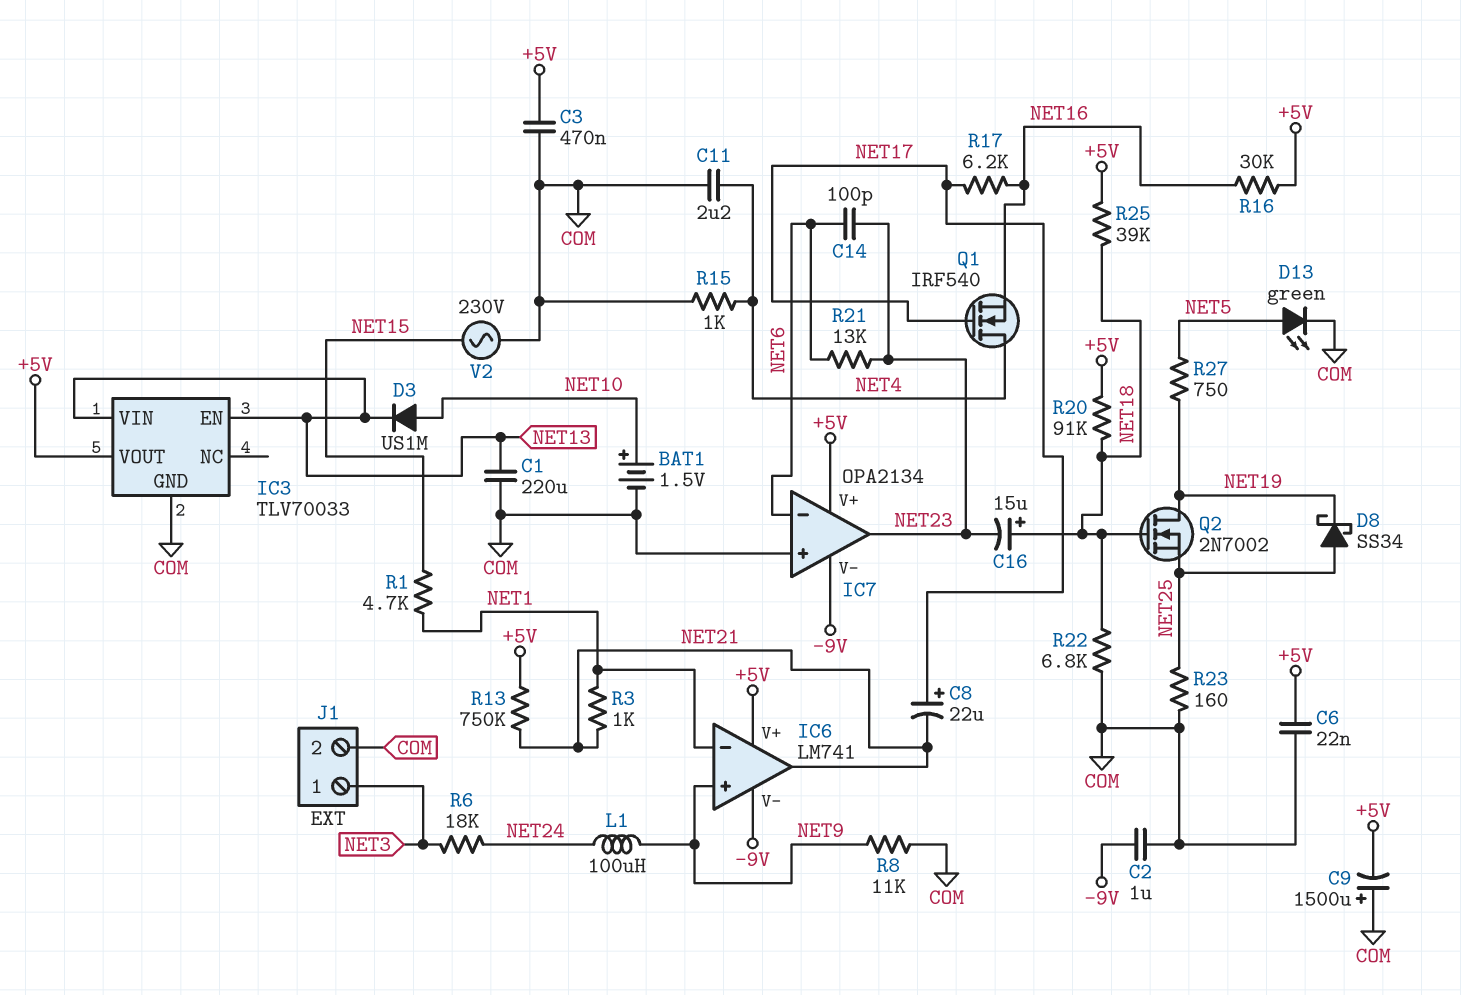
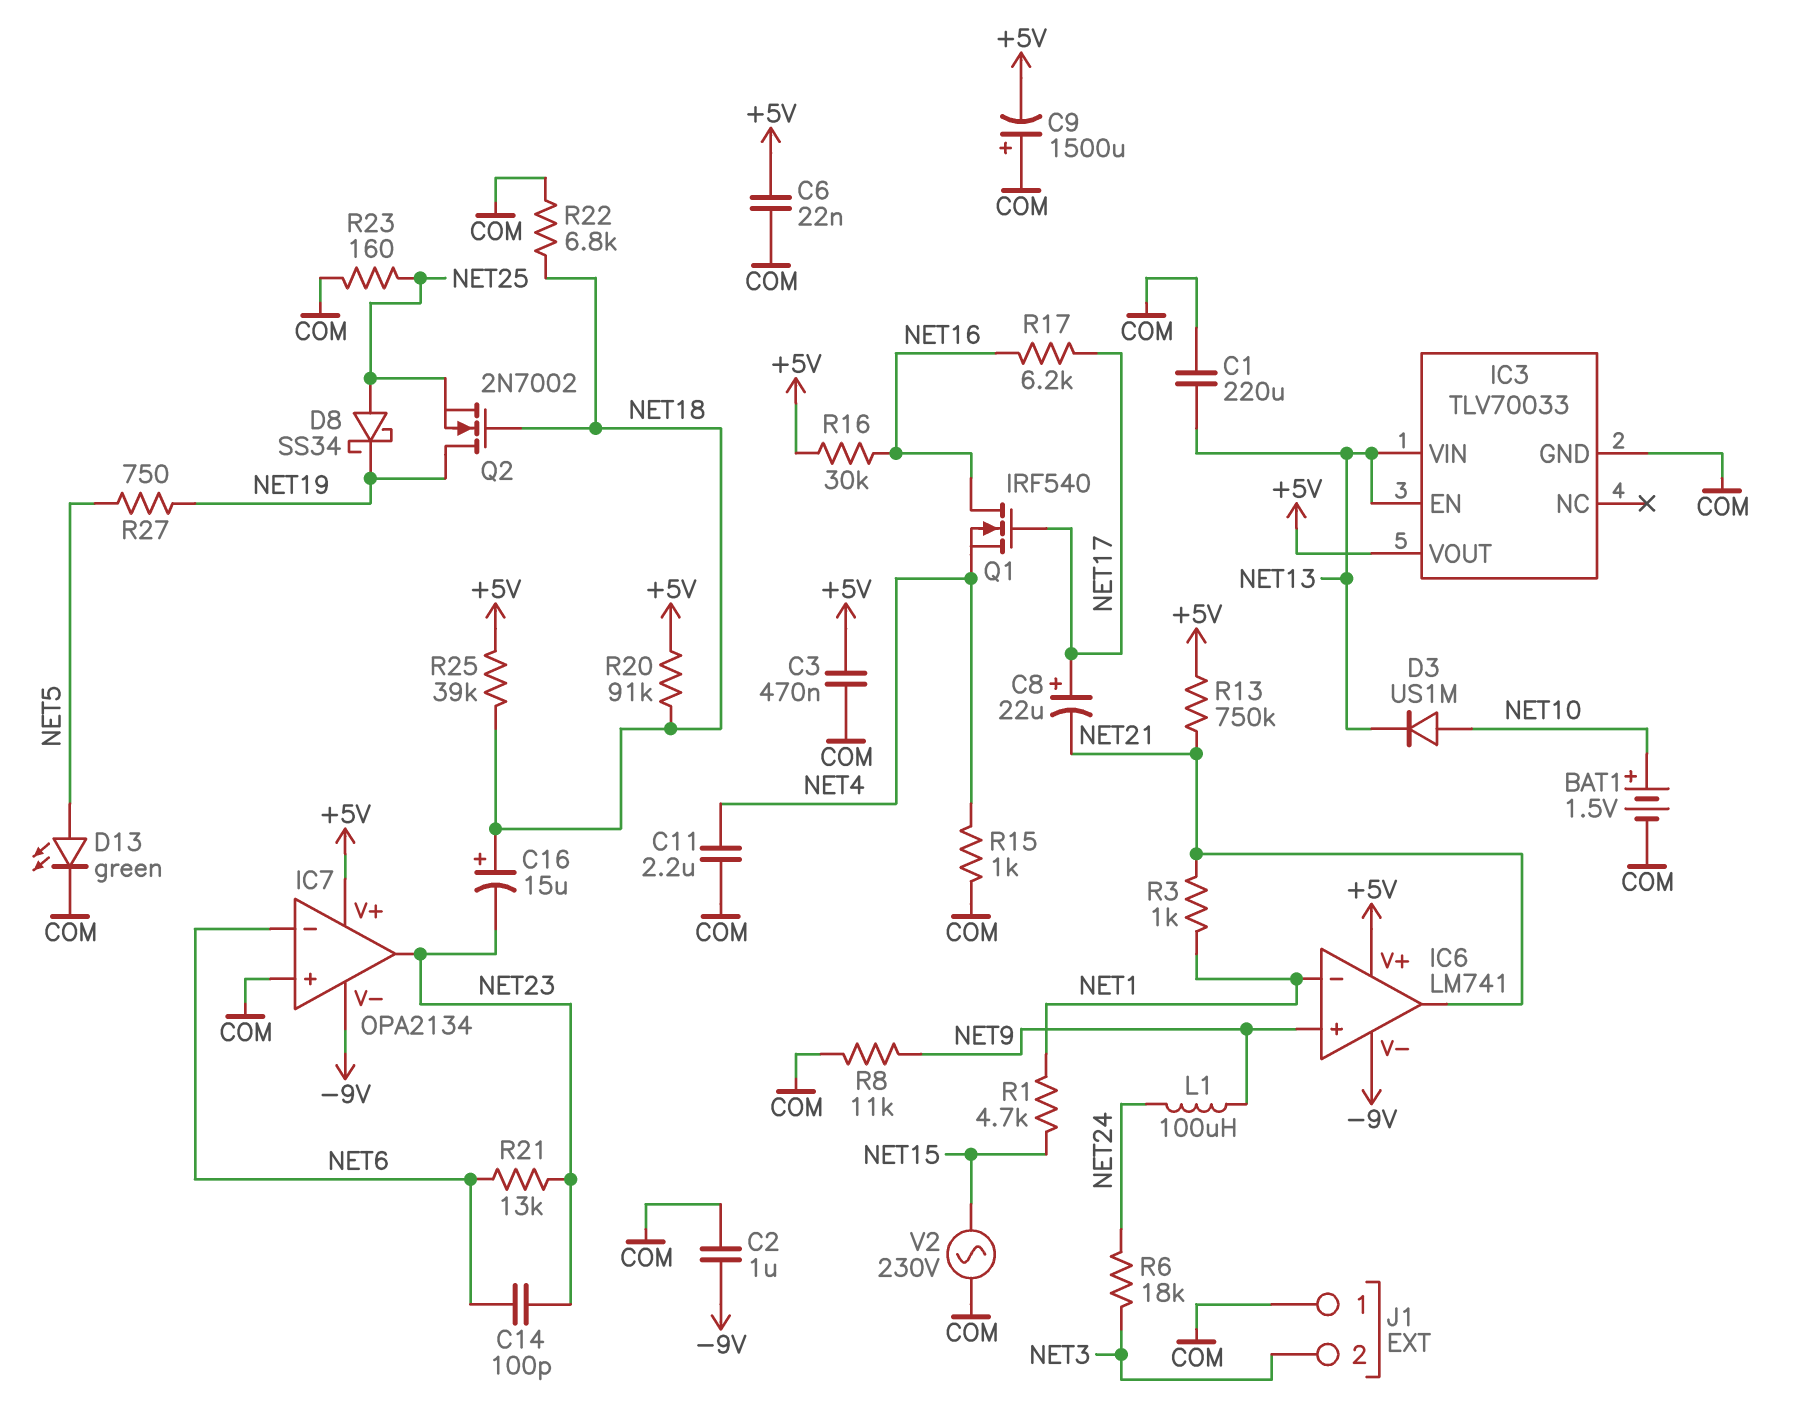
J1 pin 1: NET3 -> COM
J1 pin 2: COM -> NET3
Q1: NMOS IRF540 (G NET17, D NET4, S NET16) -> NMOS IRF540 (G NET17, D NET16, S NET4)

